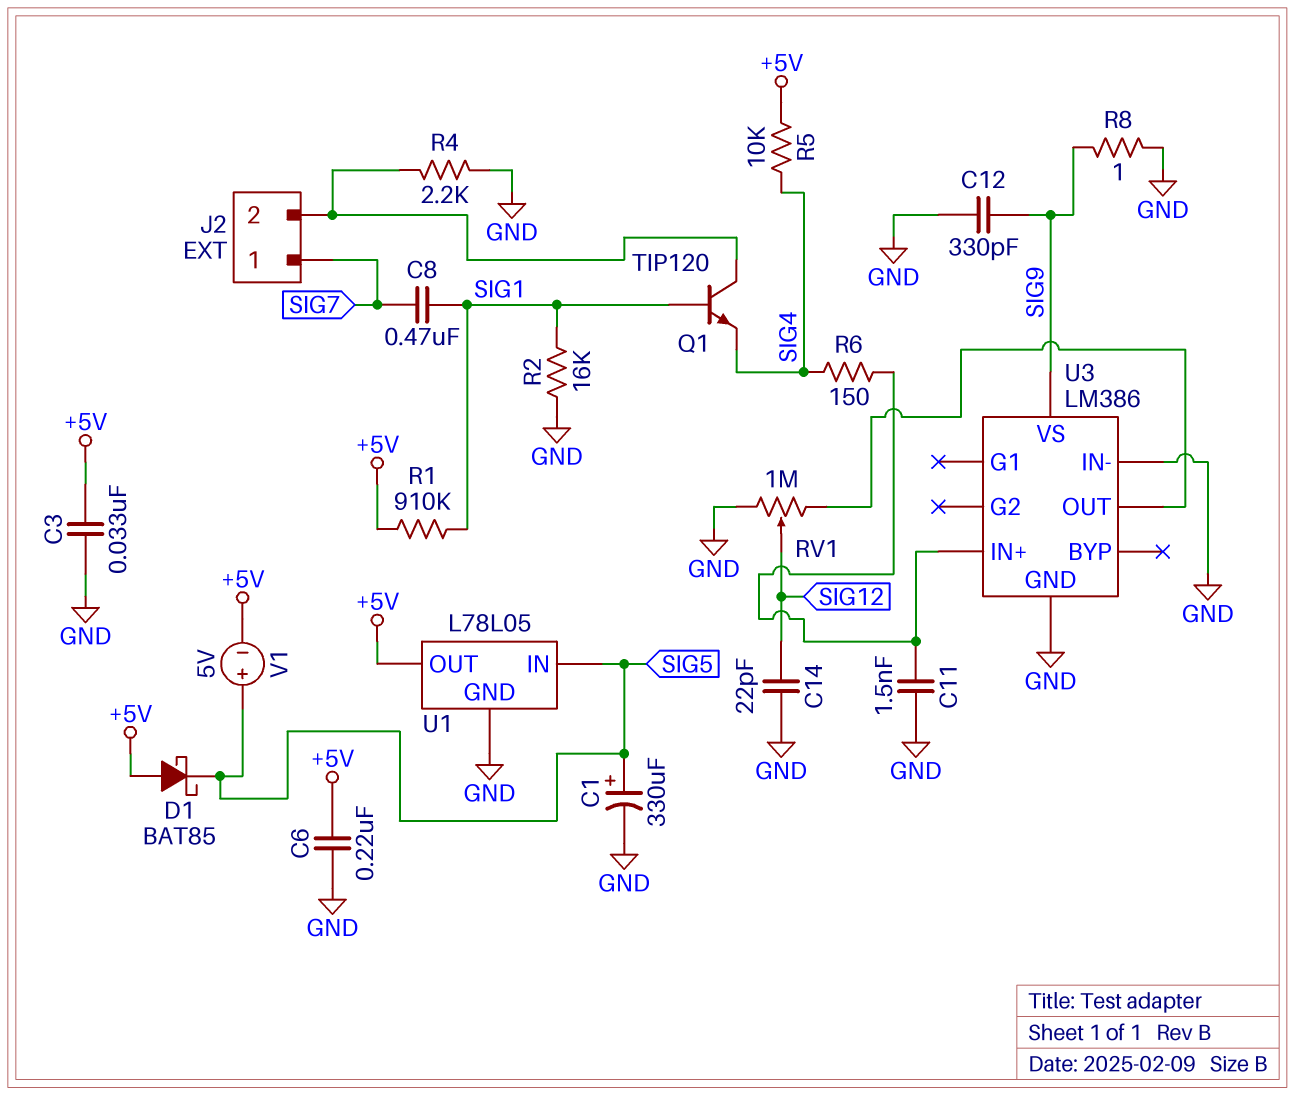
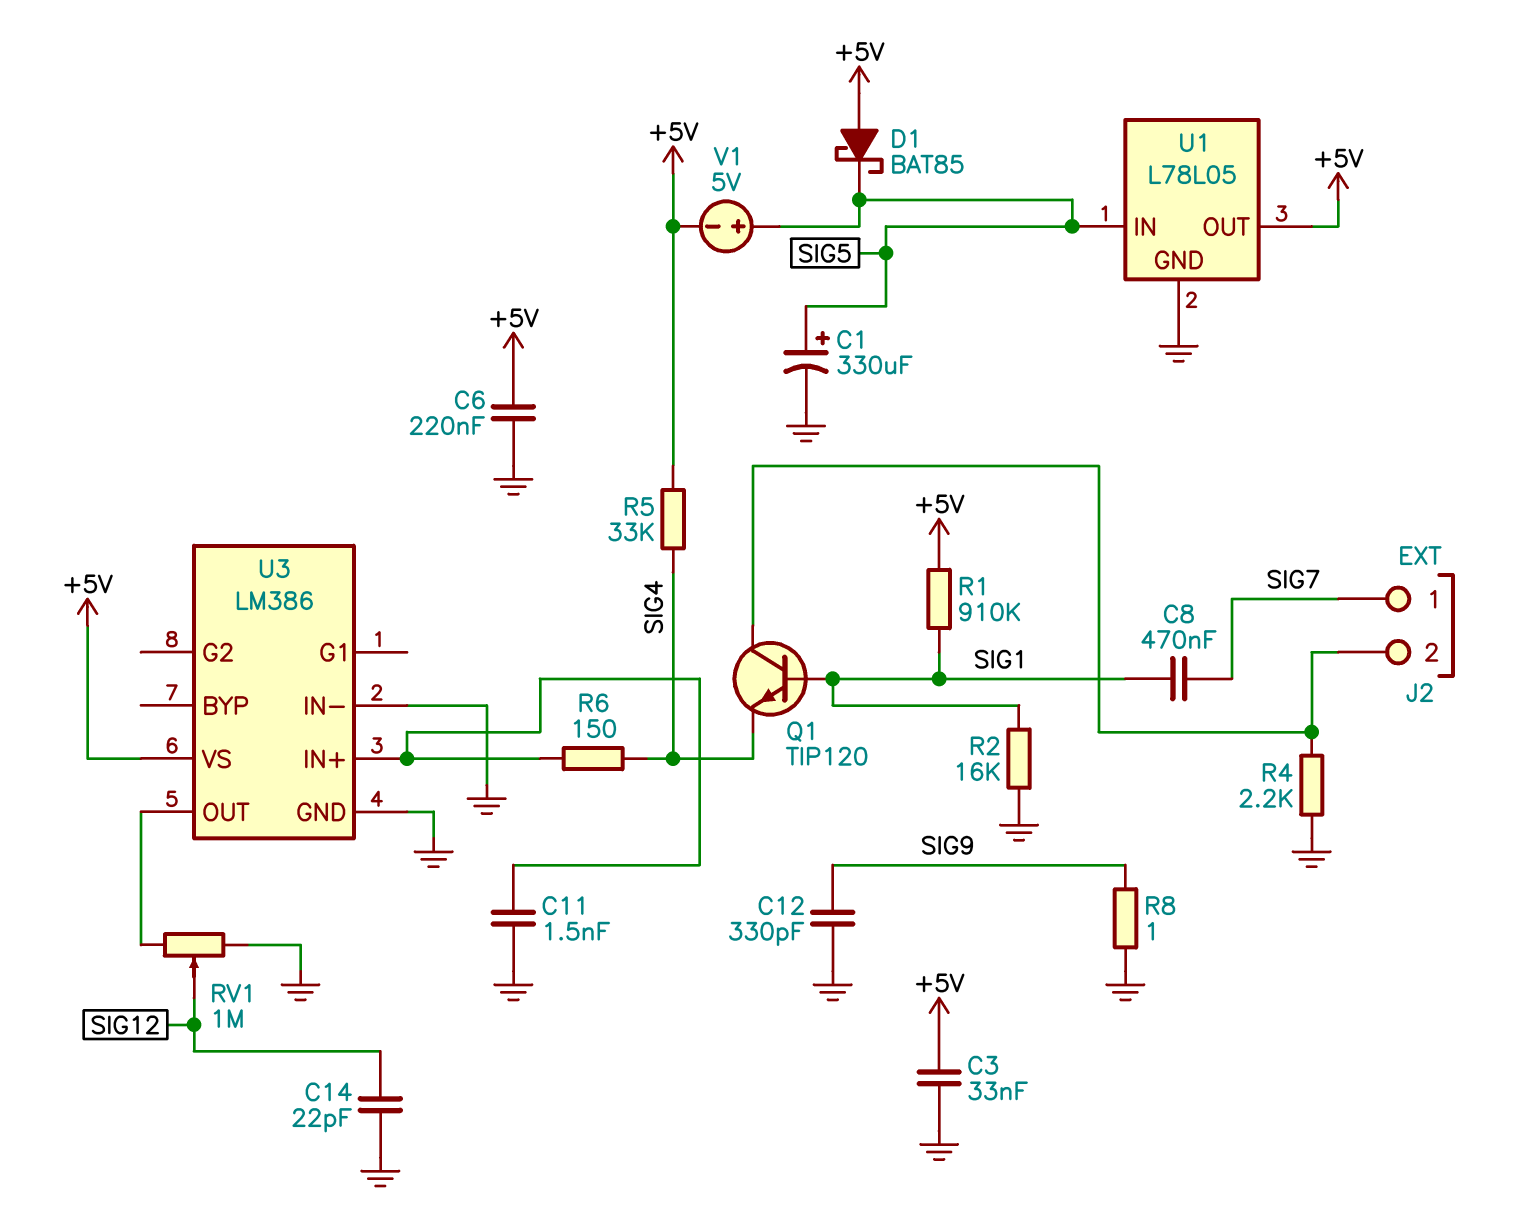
R5: 10k (+5V, SIG4) -> 33k (+5V, SIG4)
U3 pin VS: SIG9 -> +5V

